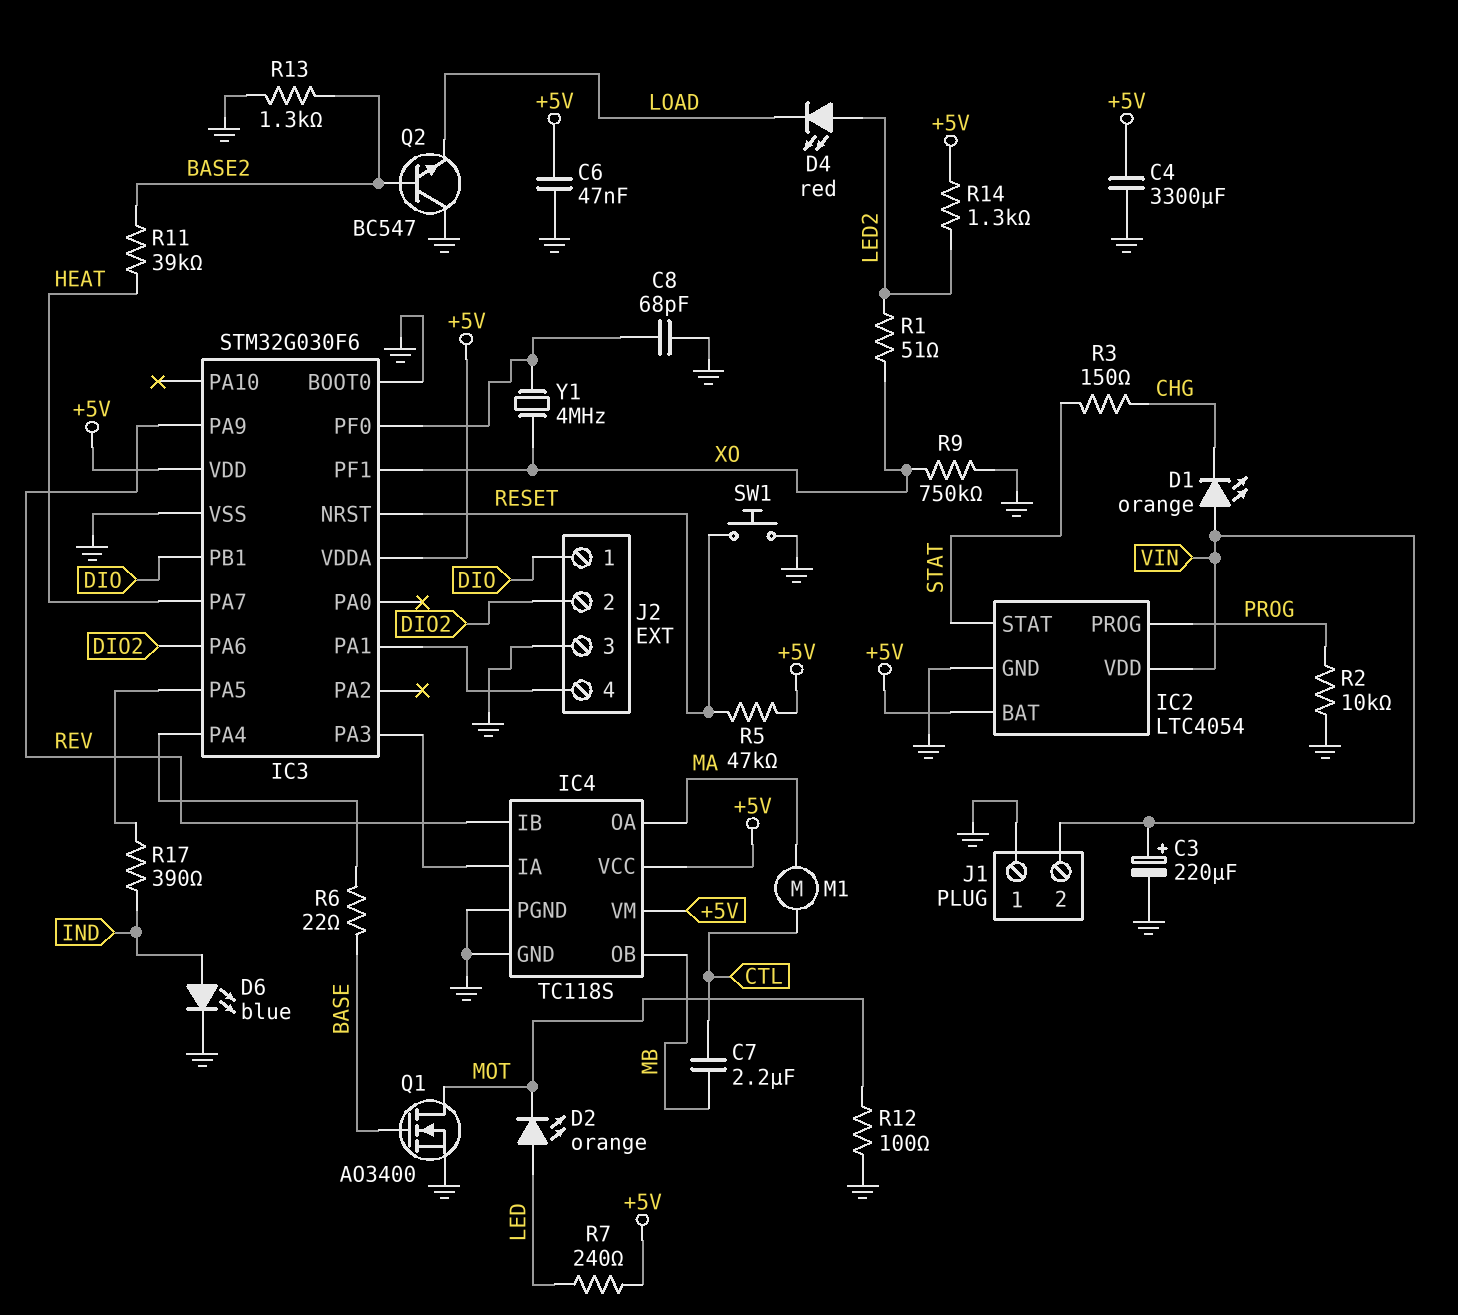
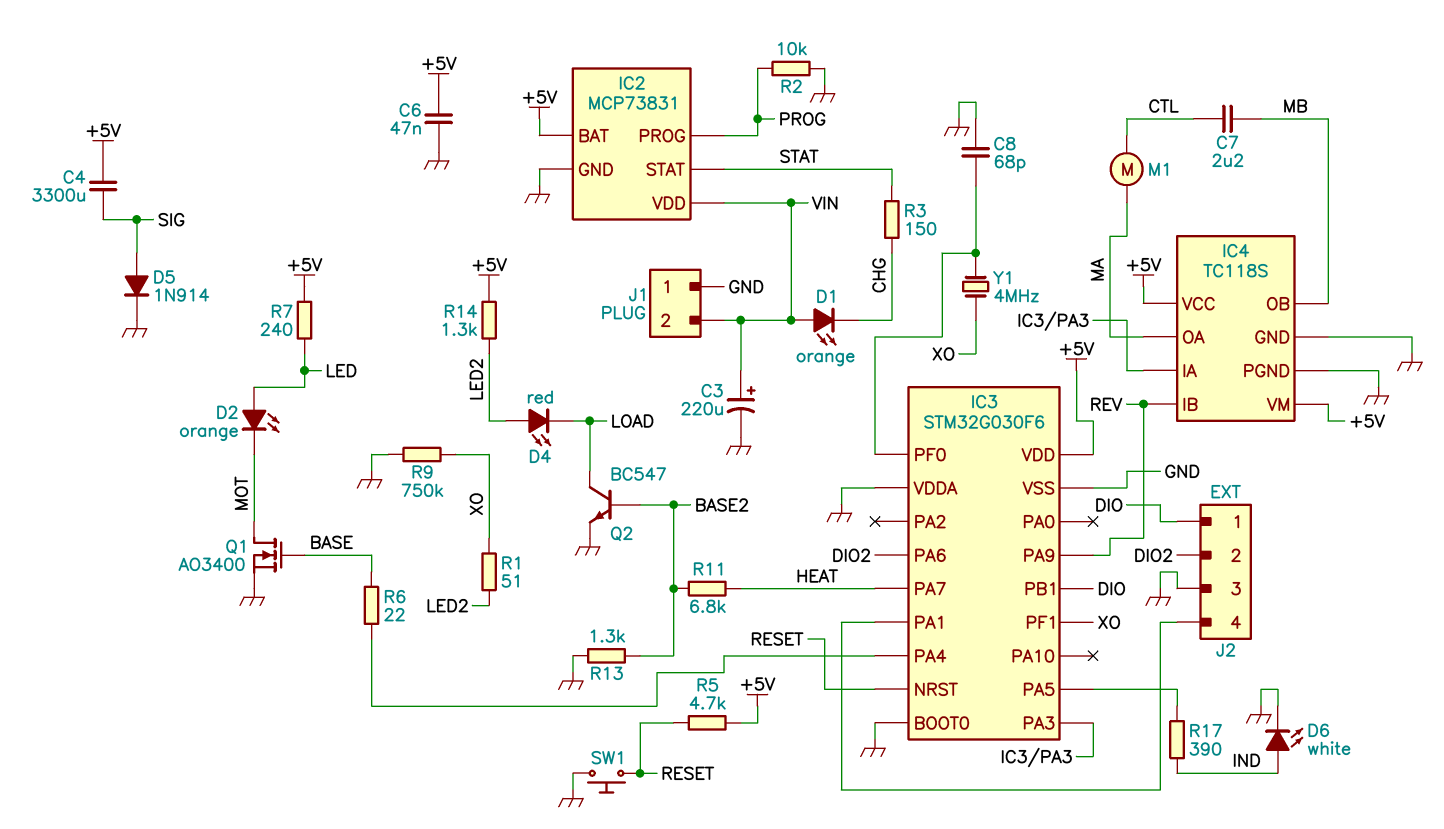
C4: 3300uF (+5V, GND) -> 3300uF (+5V, SIG)
D5: none -> diode 1N914 (A SIG, K GND)
D6: LED blue (A IND, K GND) -> LED white (A IND, K GND)
IC2: LTC4054 -> MCP73831
IC3 pin VDDA: +5V -> GND
Q2: NPN BC547 (B BASE2, C GND, E LOAD) -> NPN BC547 (B BASE2, C LOAD, E GND)
R5: 47k (+5V, RESET) -> 4.7k (+5V, RESET)
R11: 39k (BASE2, HEAT) -> 6.8k (BASE2, HEAT)
R12: 100 (GND, MOT) -> none

